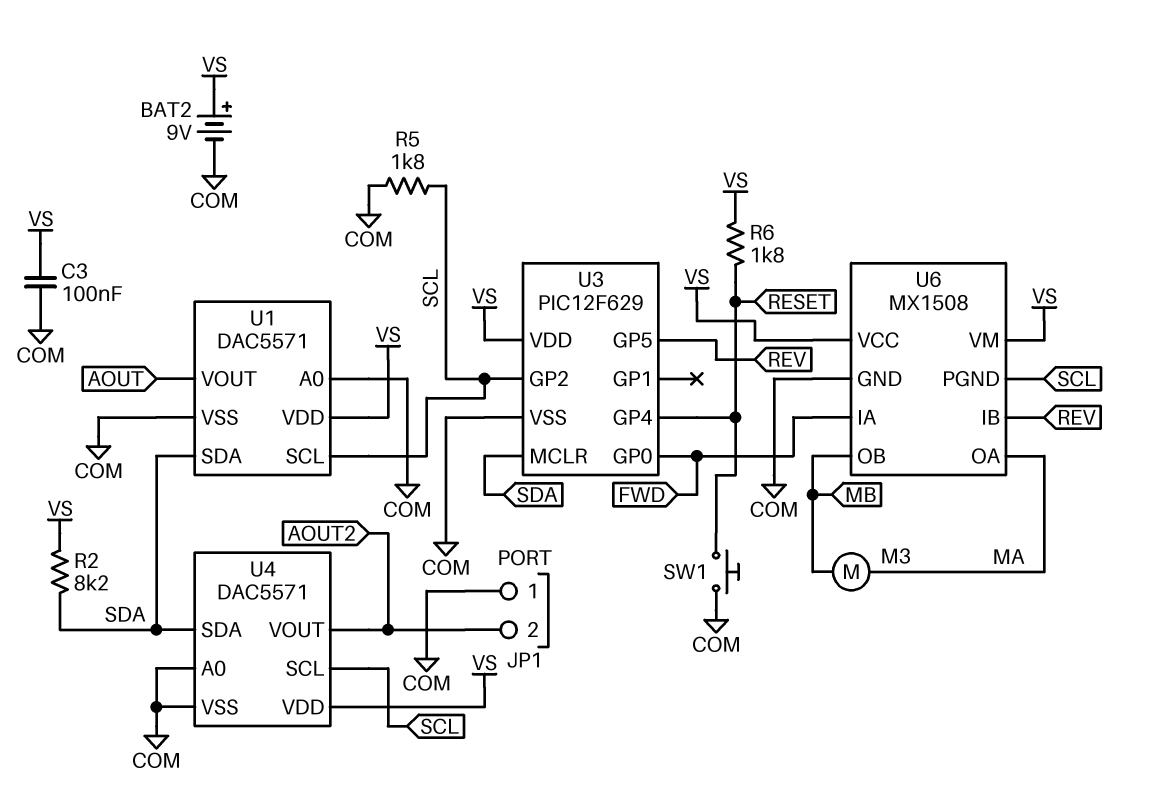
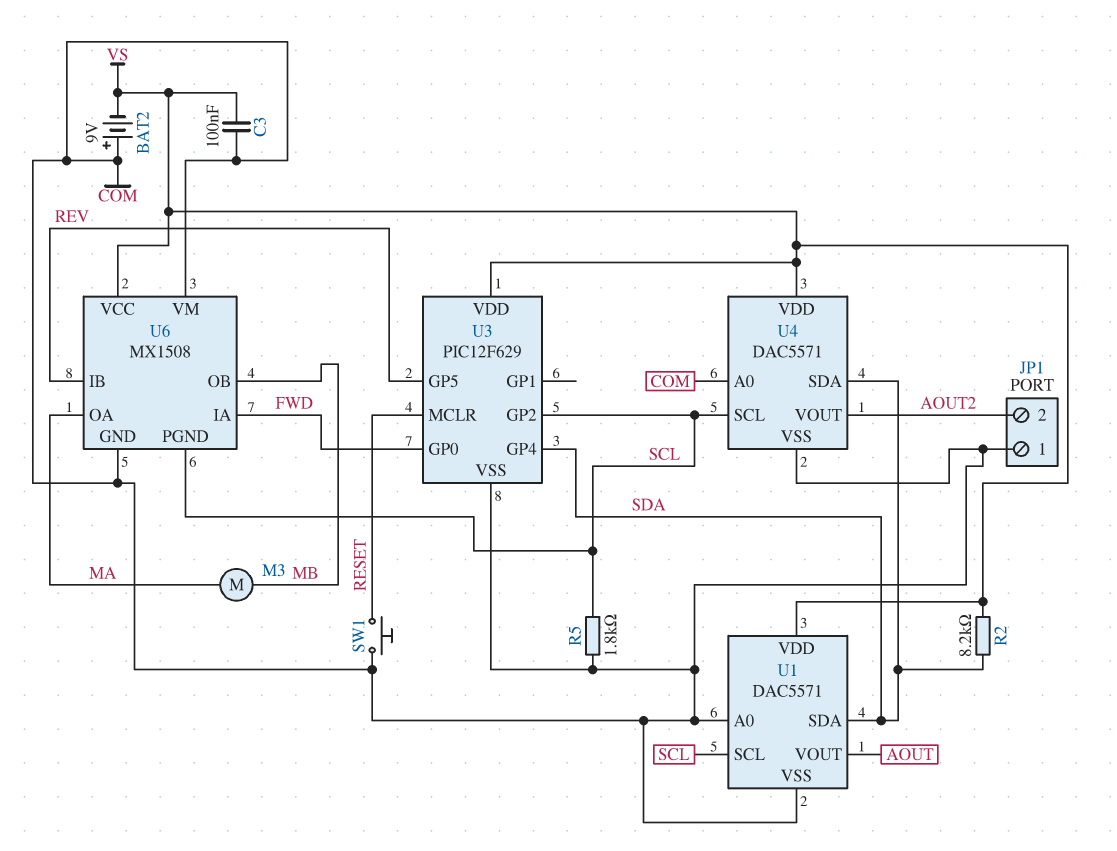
BAT2: 9V (plus VS, minus COM) -> 9V (plus COM, minus VS)
R6: 1.8k (RESET, VS) -> none
U3 pin GP4: RESET -> SDA
U3 pin MCLR: SDA -> RESET
U6 pin VM: VS -> COM

